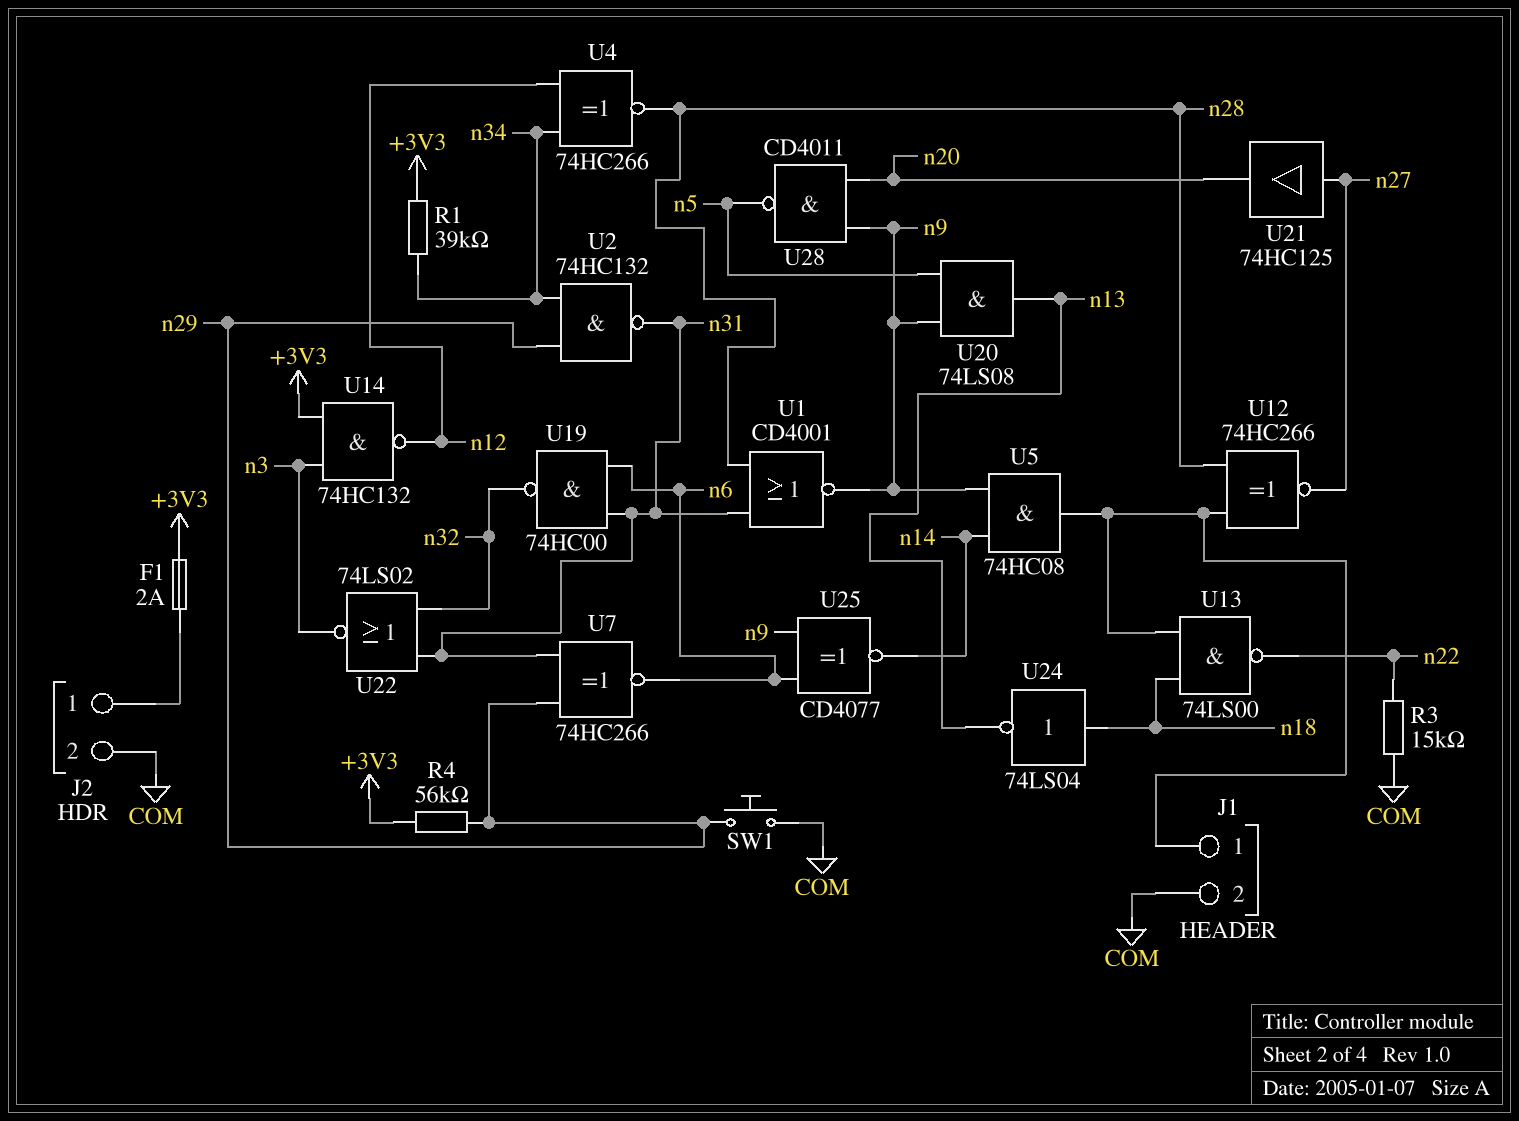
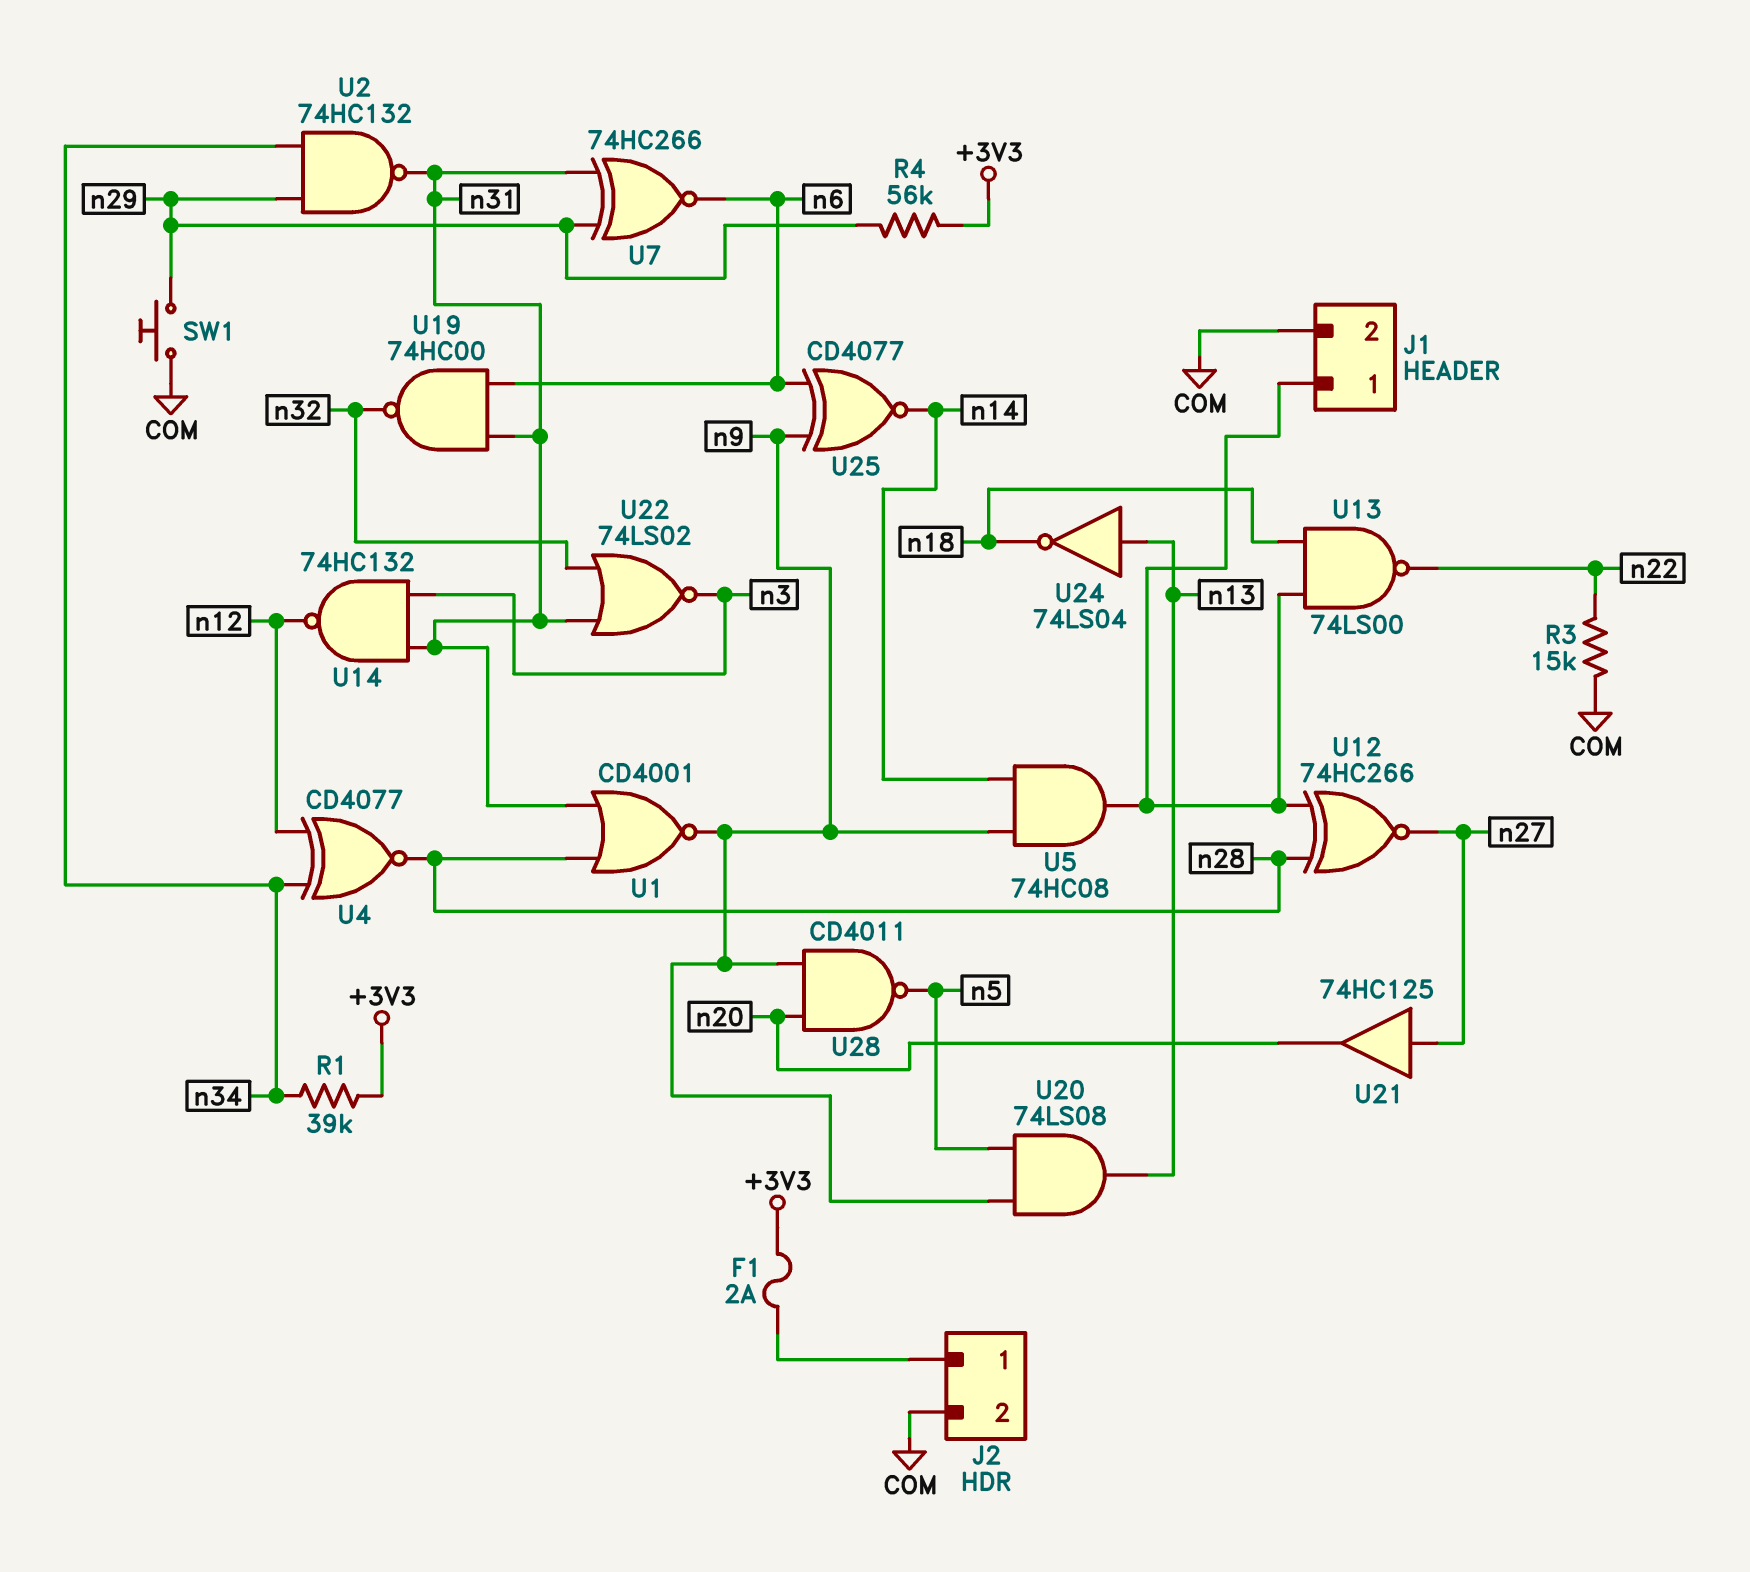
U4: XNOR 74HC266 (in n12, in n34, out n28) -> XNOR CD4077 (in n12, in n34, out n28)
U14: NAND 74HC132 (in +3V3, in n3, out n12) -> NAND 74HC132 (in n3, in n31, out n12)
U24: NOT 74LS04 (in n18, out n13) -> NOT 74LS04 (in n13, out n18)

